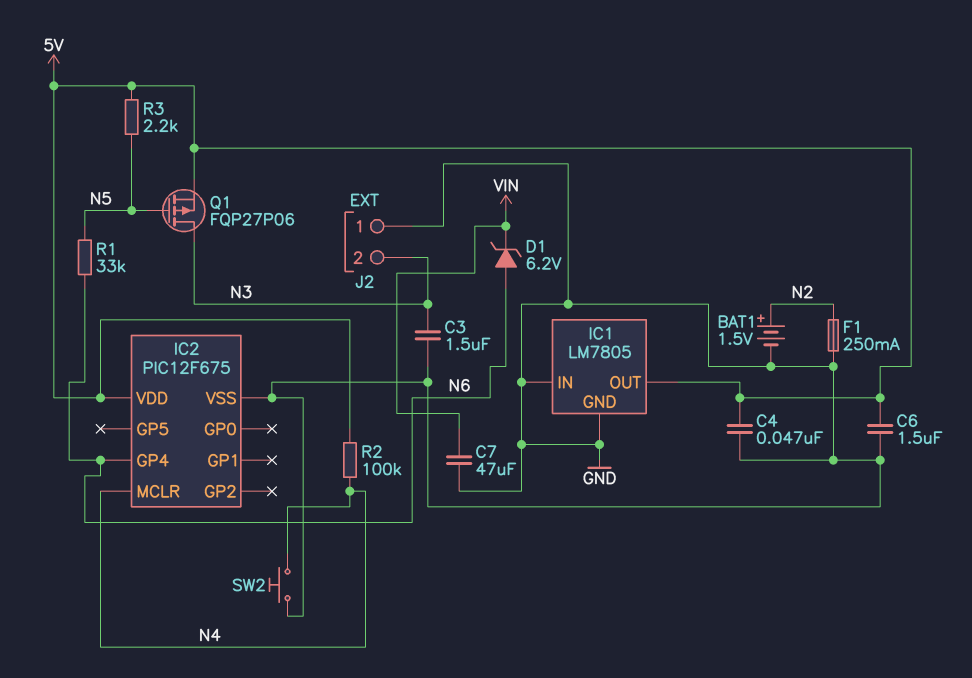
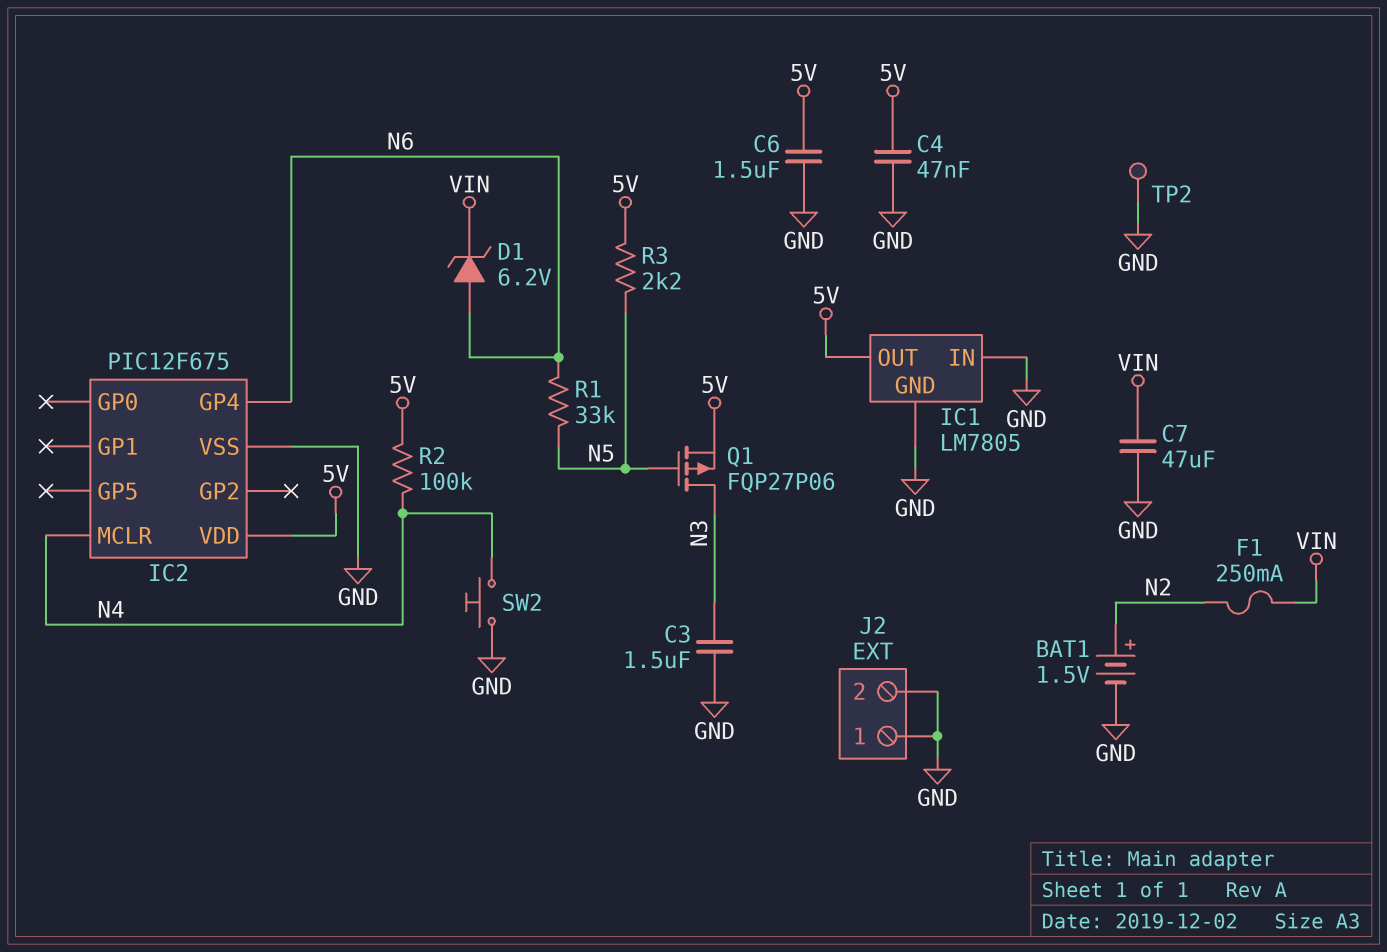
F1: 250mA (GND, N2) -> 250mA (N2, VIN)
J2 pin 2: N3 -> GND
TP2: none -> test point (GND)

